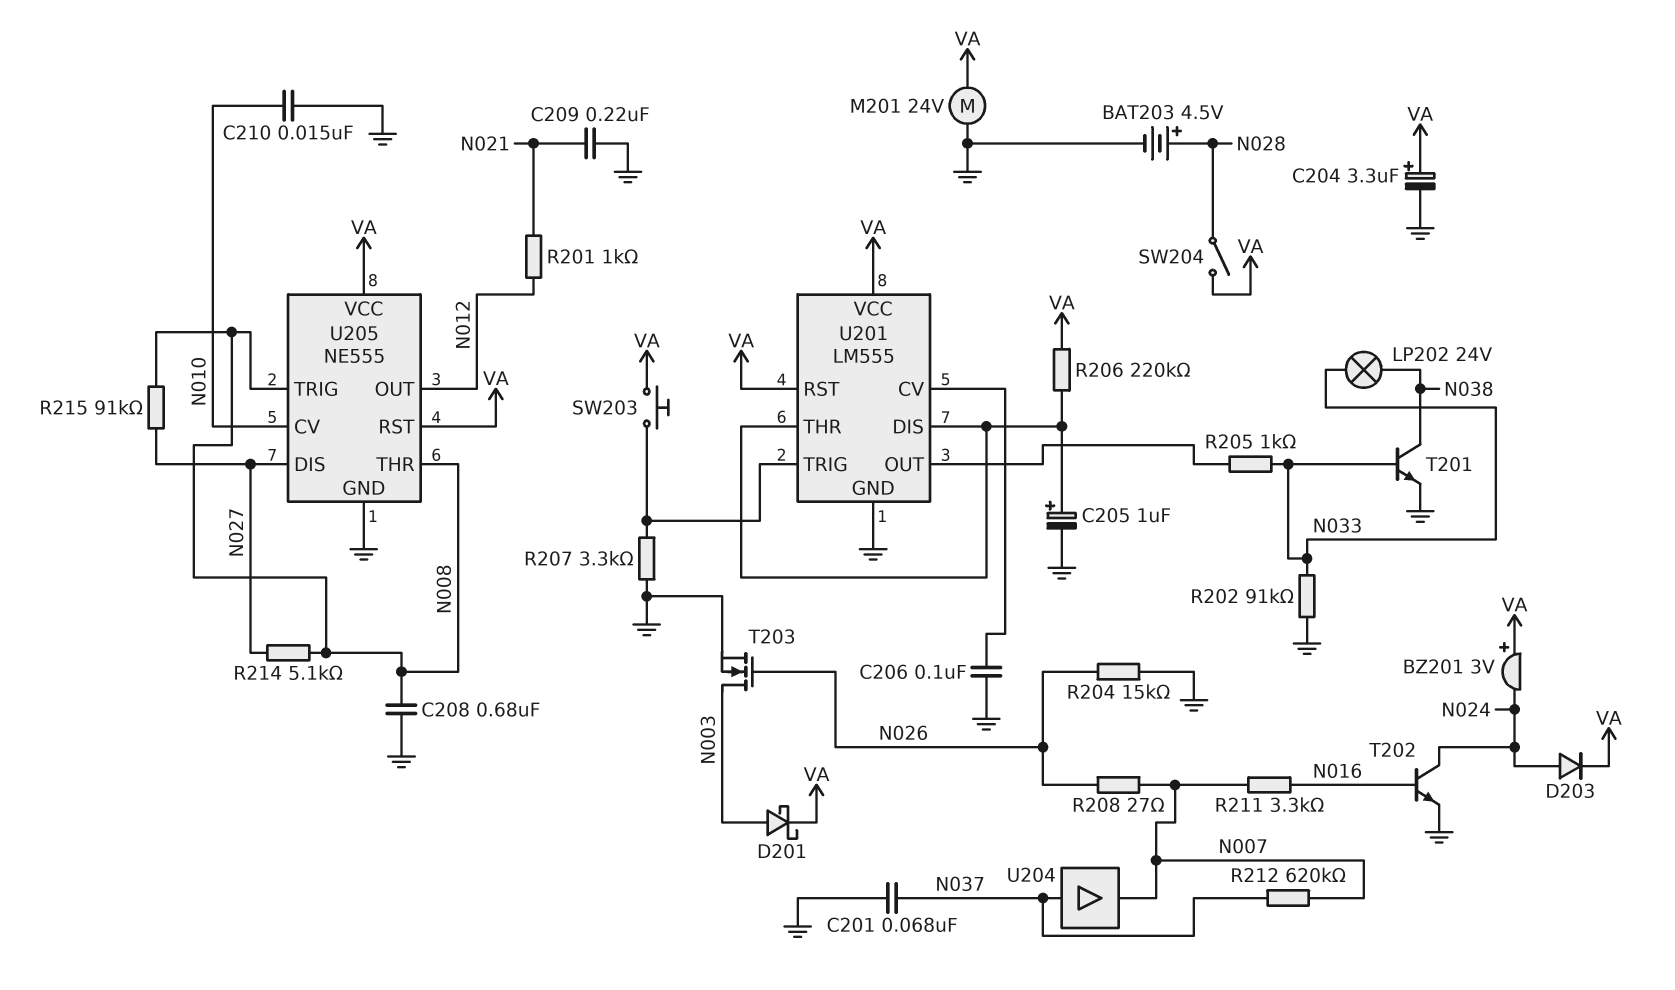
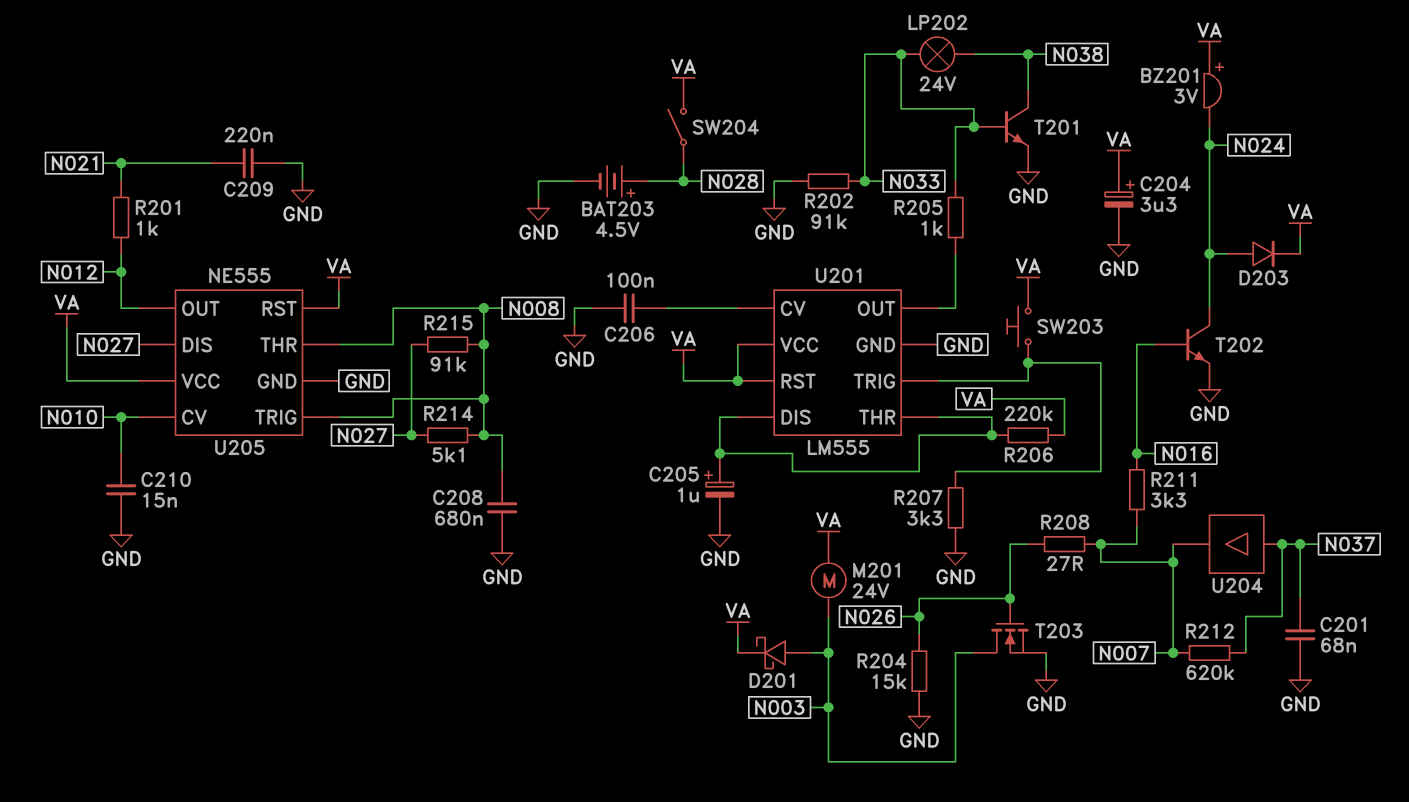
M201: motor 24V (GND, VA) -> motor 24V (N003, VA)

